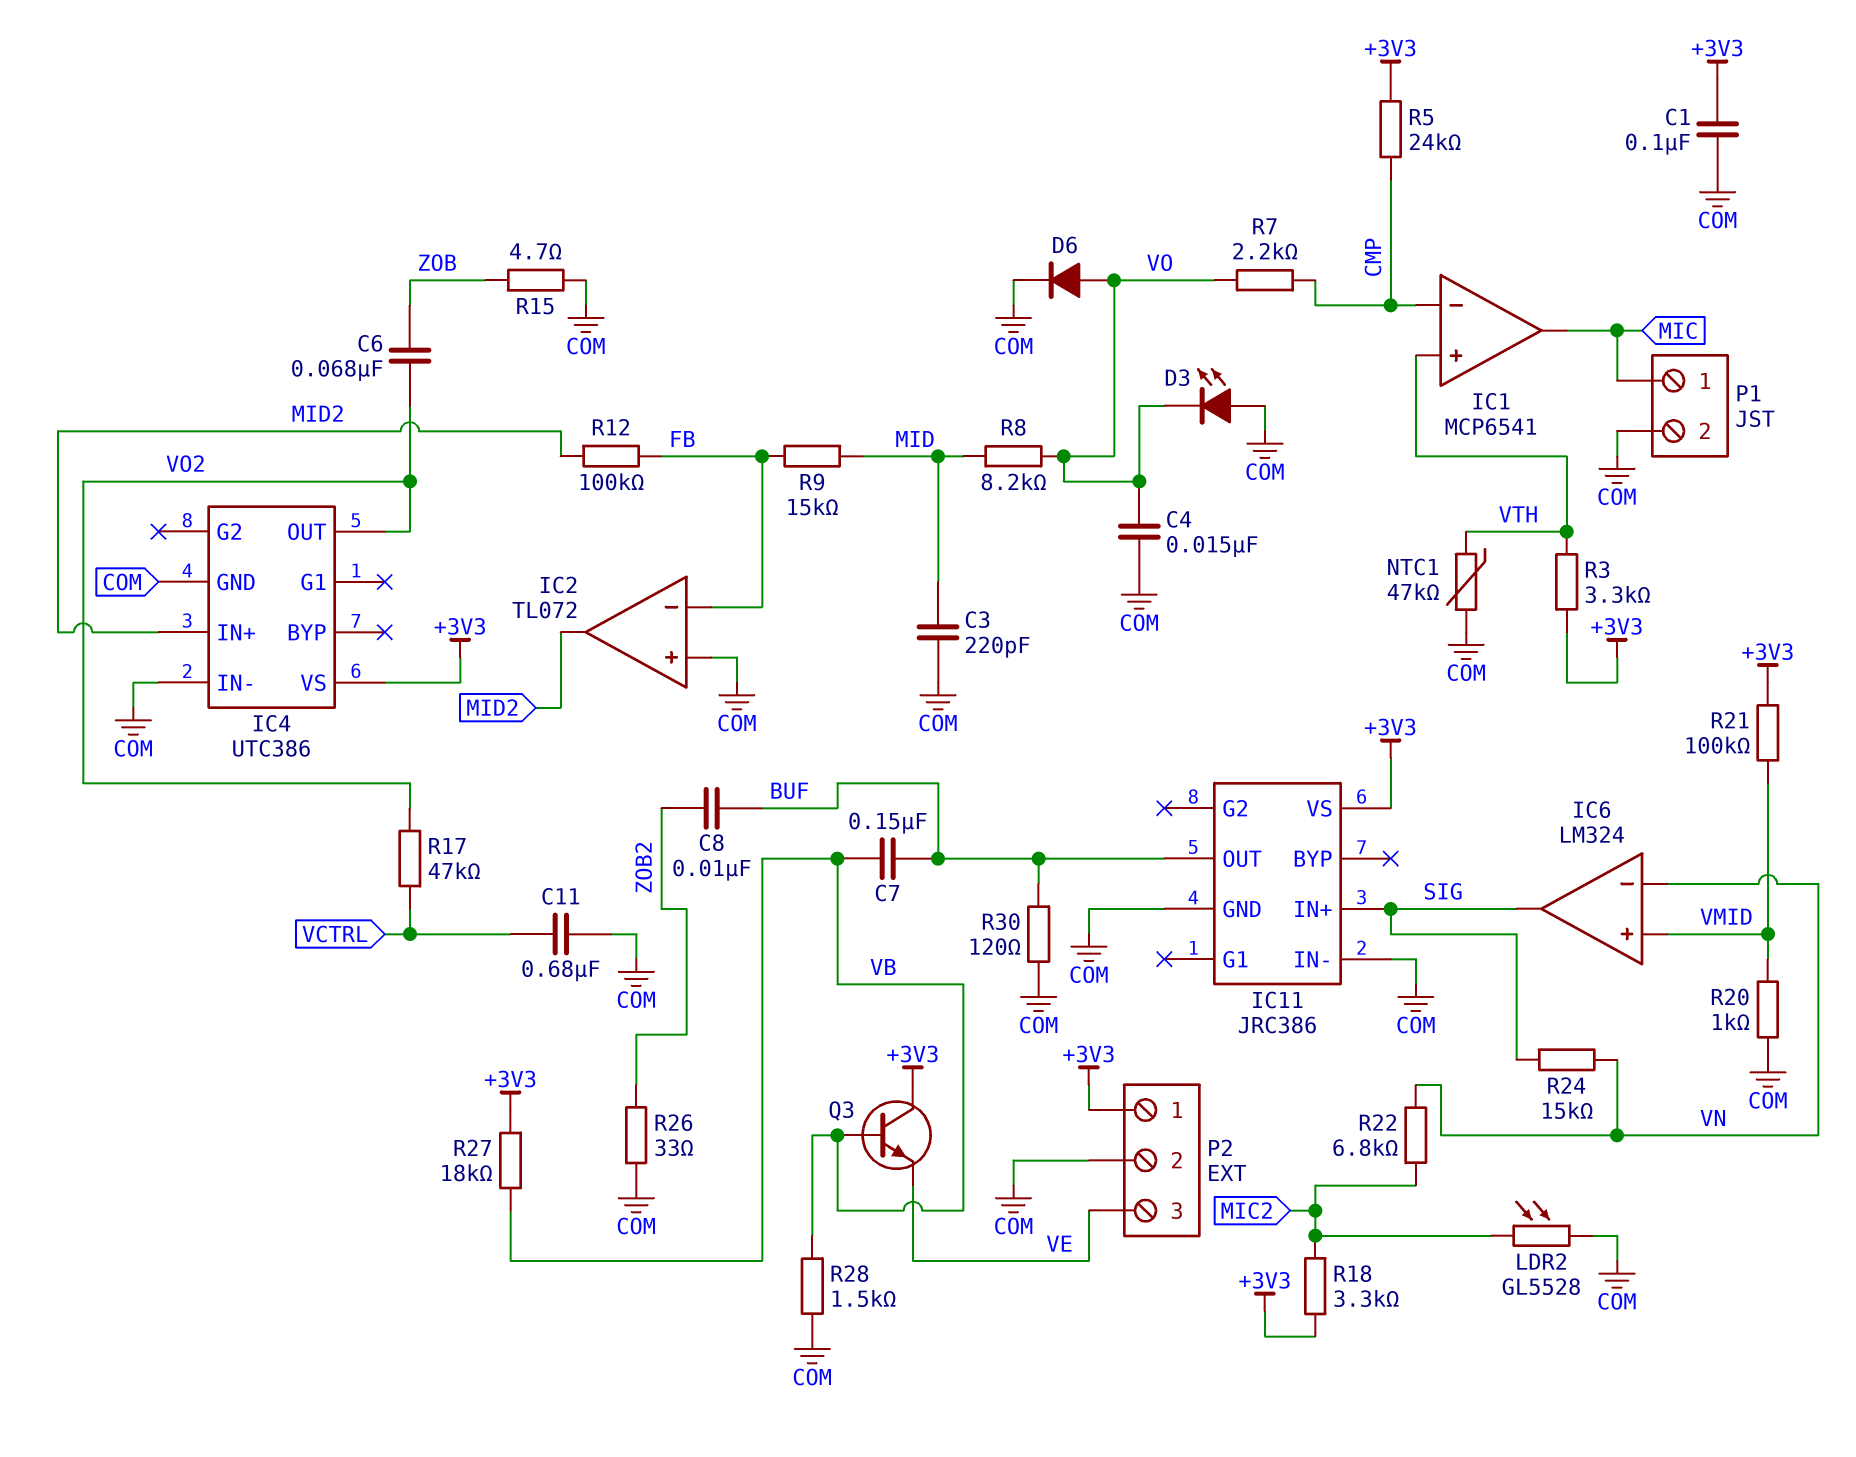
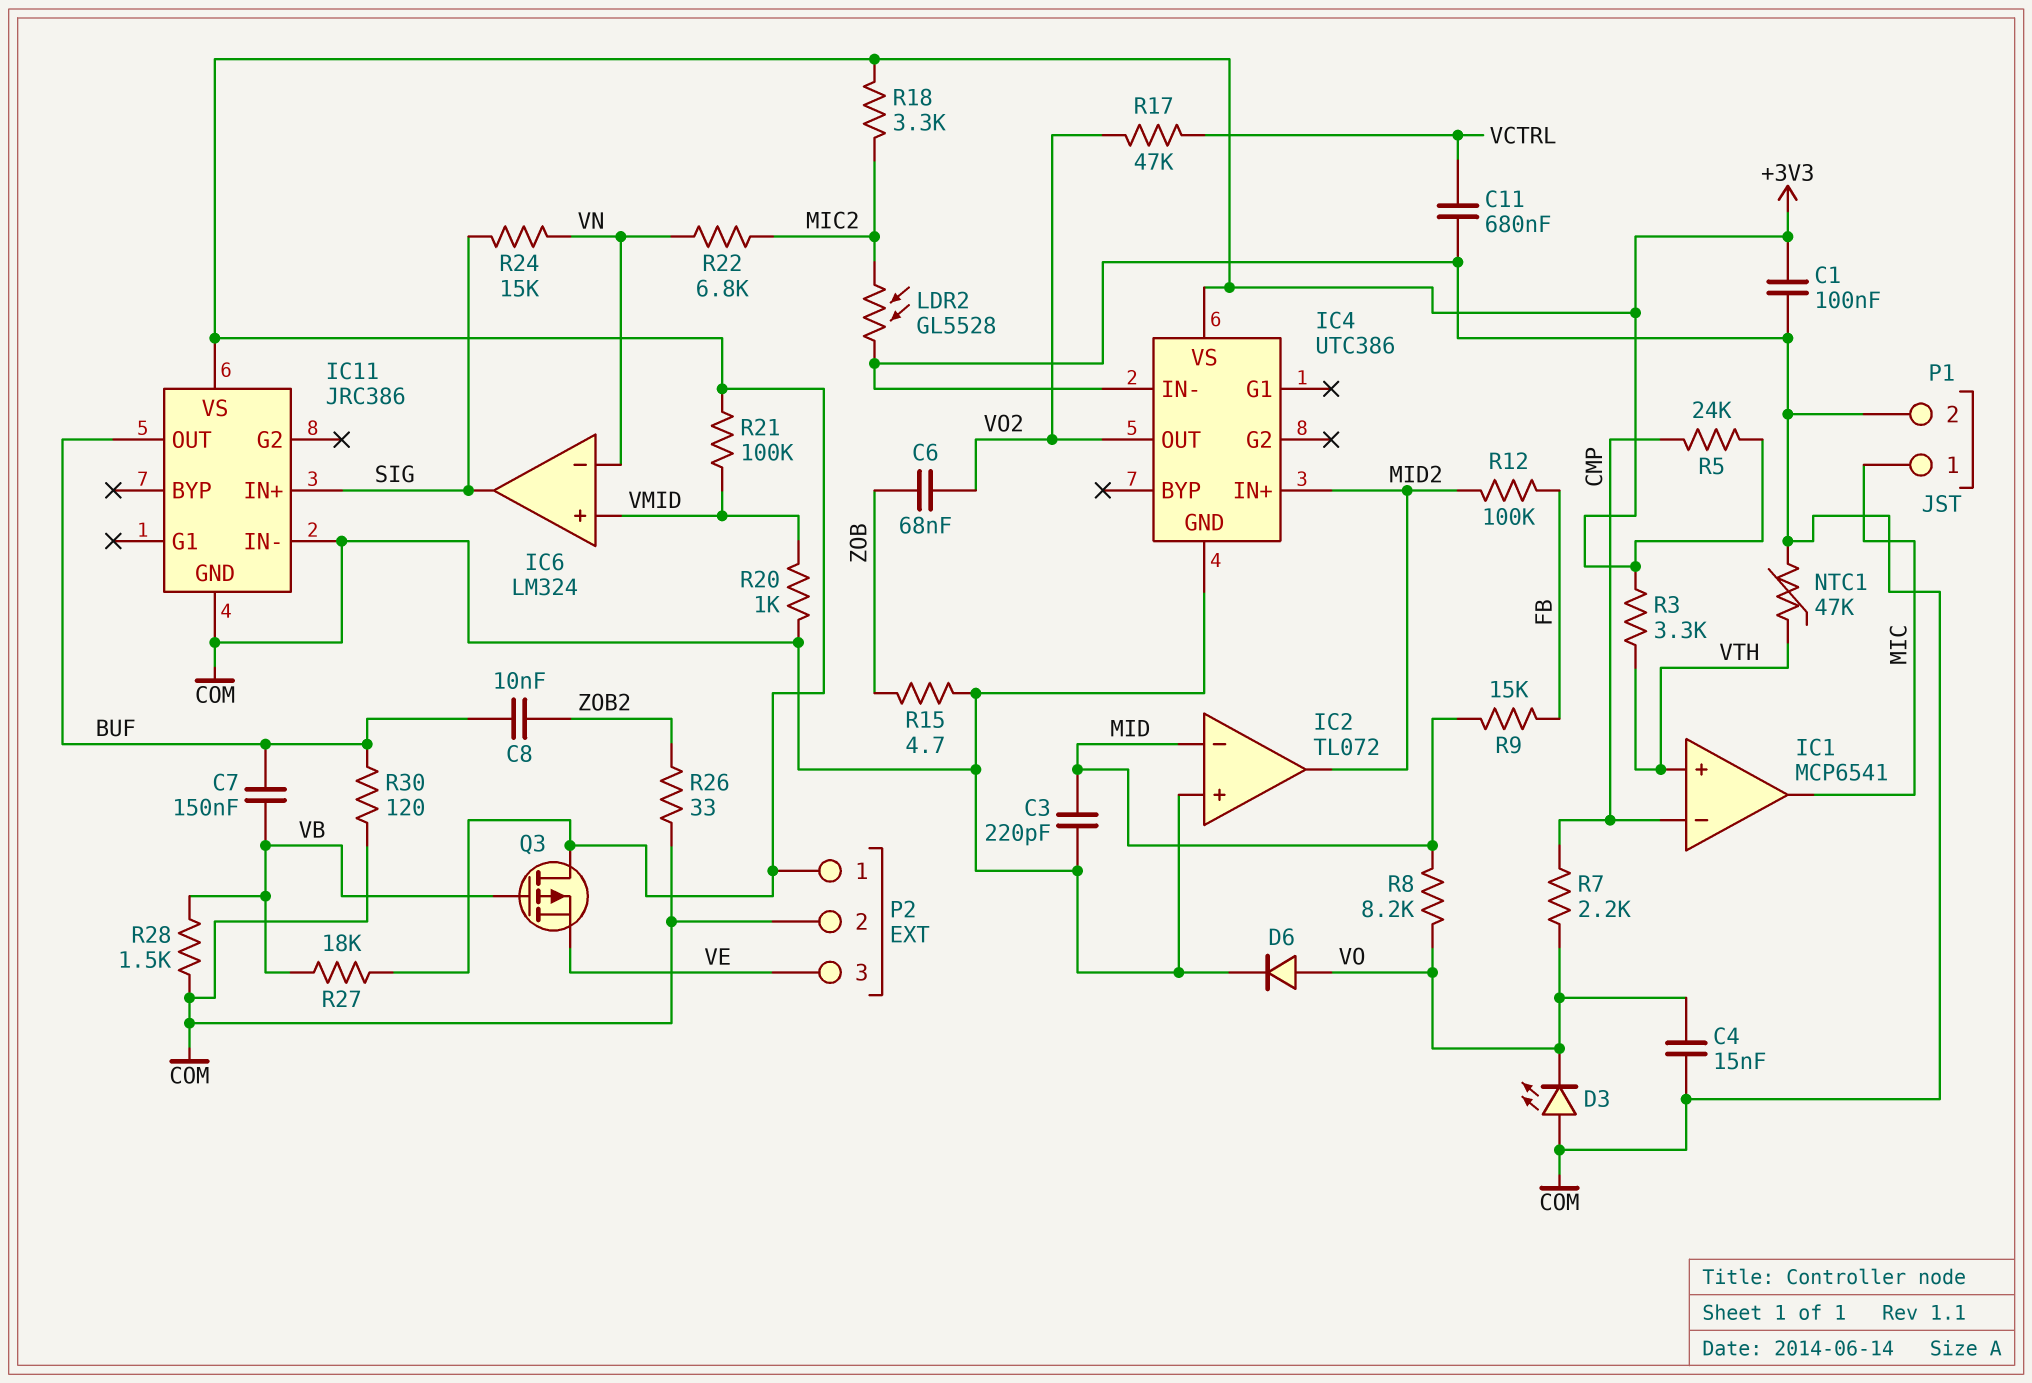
IC2 pin in-: FB -> MID
Q3: NPN (B VB, C +3V3, E VE) -> PMOS (G VB, D +3V3, S VE)

